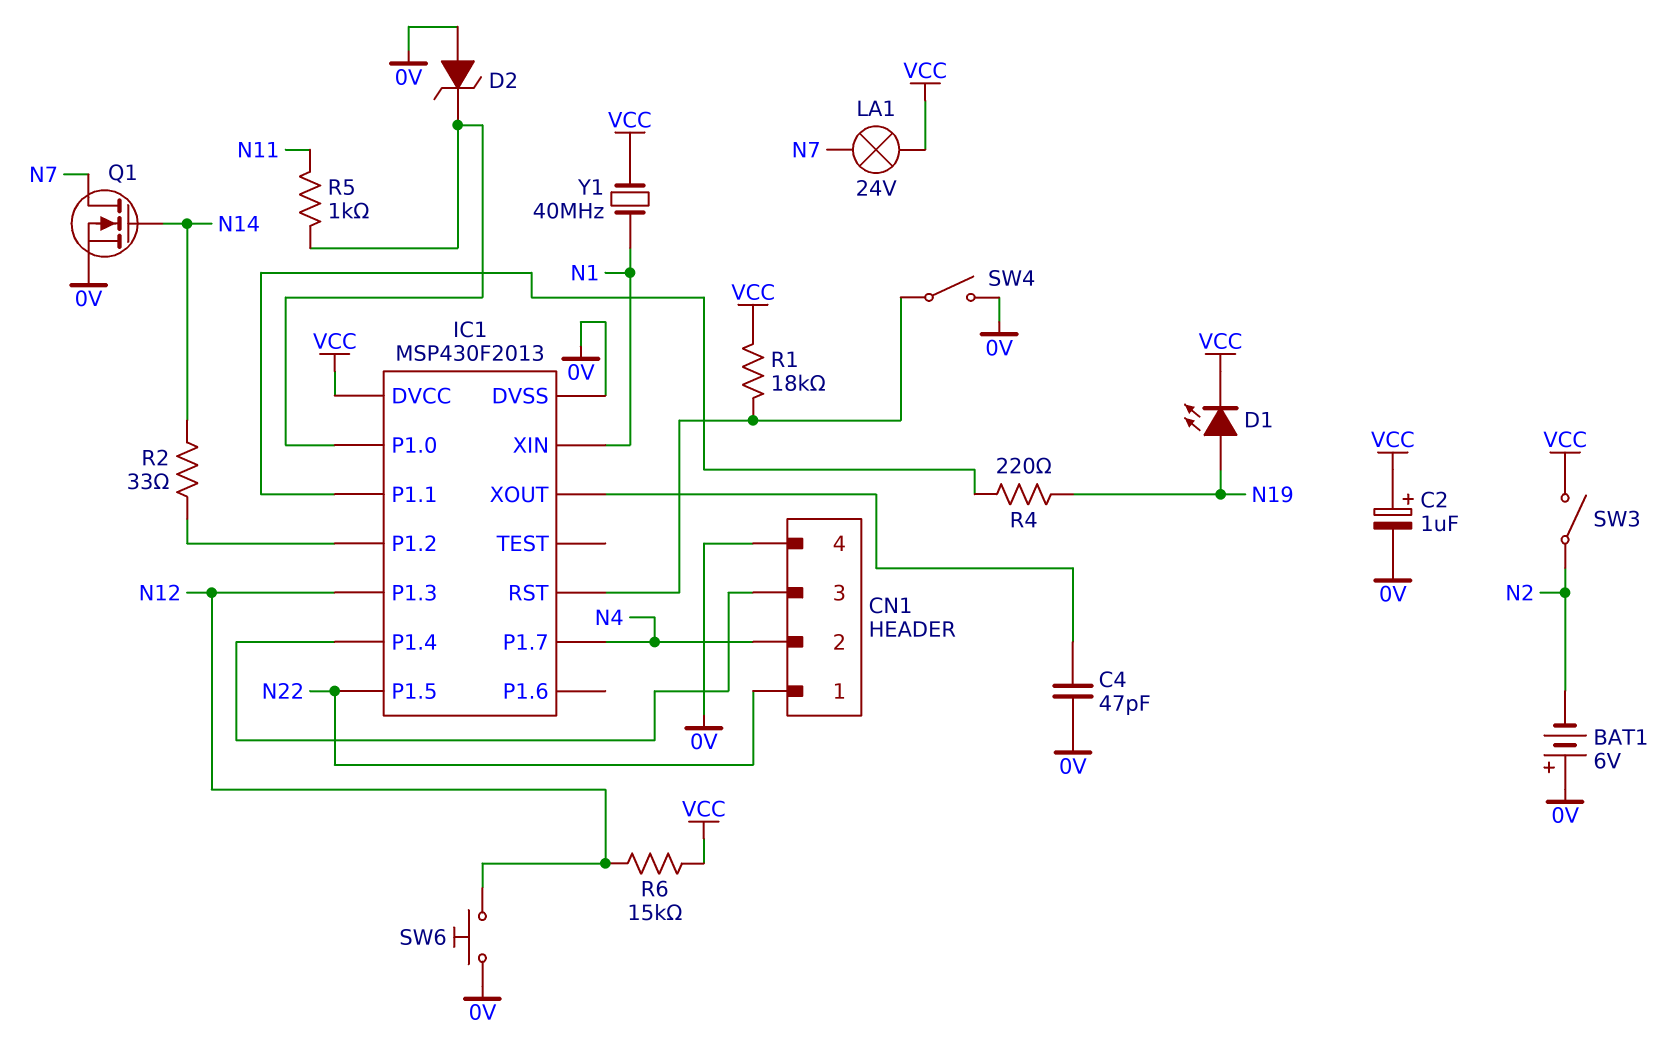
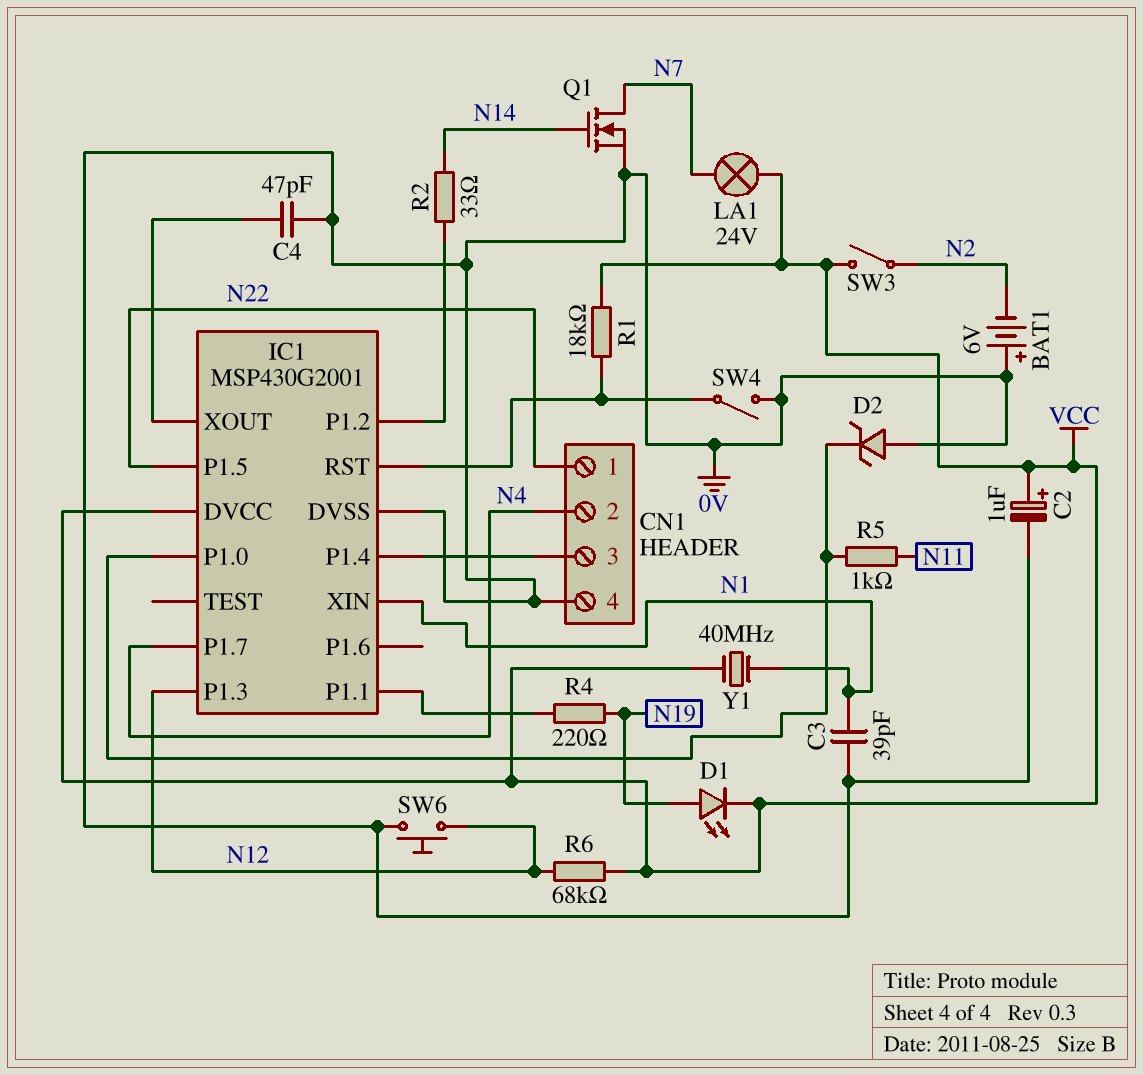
C3: none -> 39pF (0V, N1)
IC1: MSP430F2013 -> MSP430G2001
R6: 15k (N12, VCC) -> 68k (N12, VCC)

